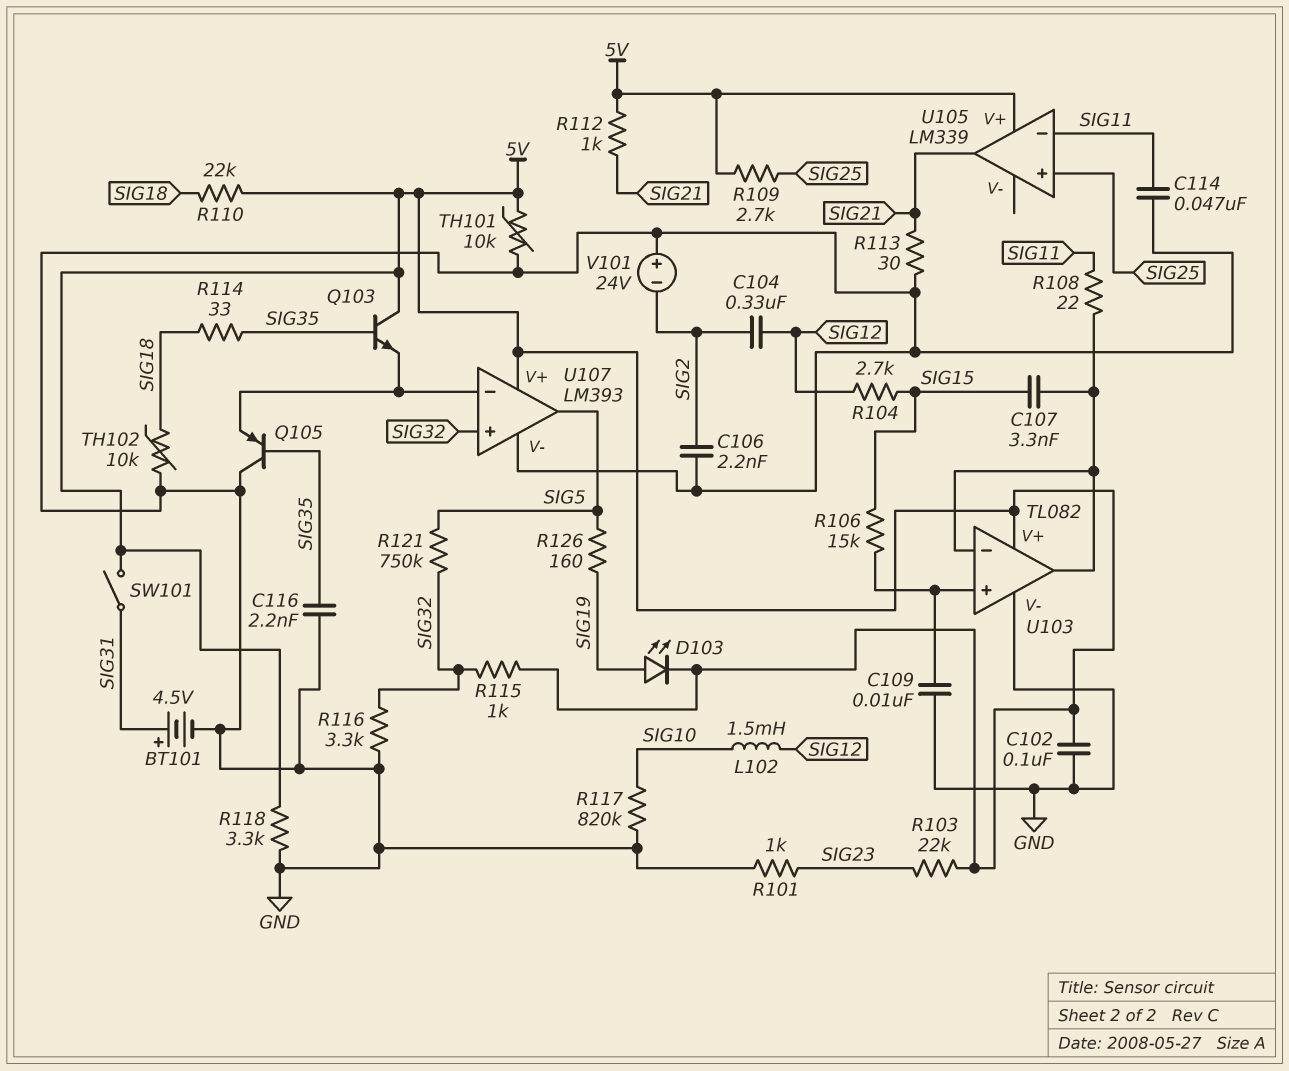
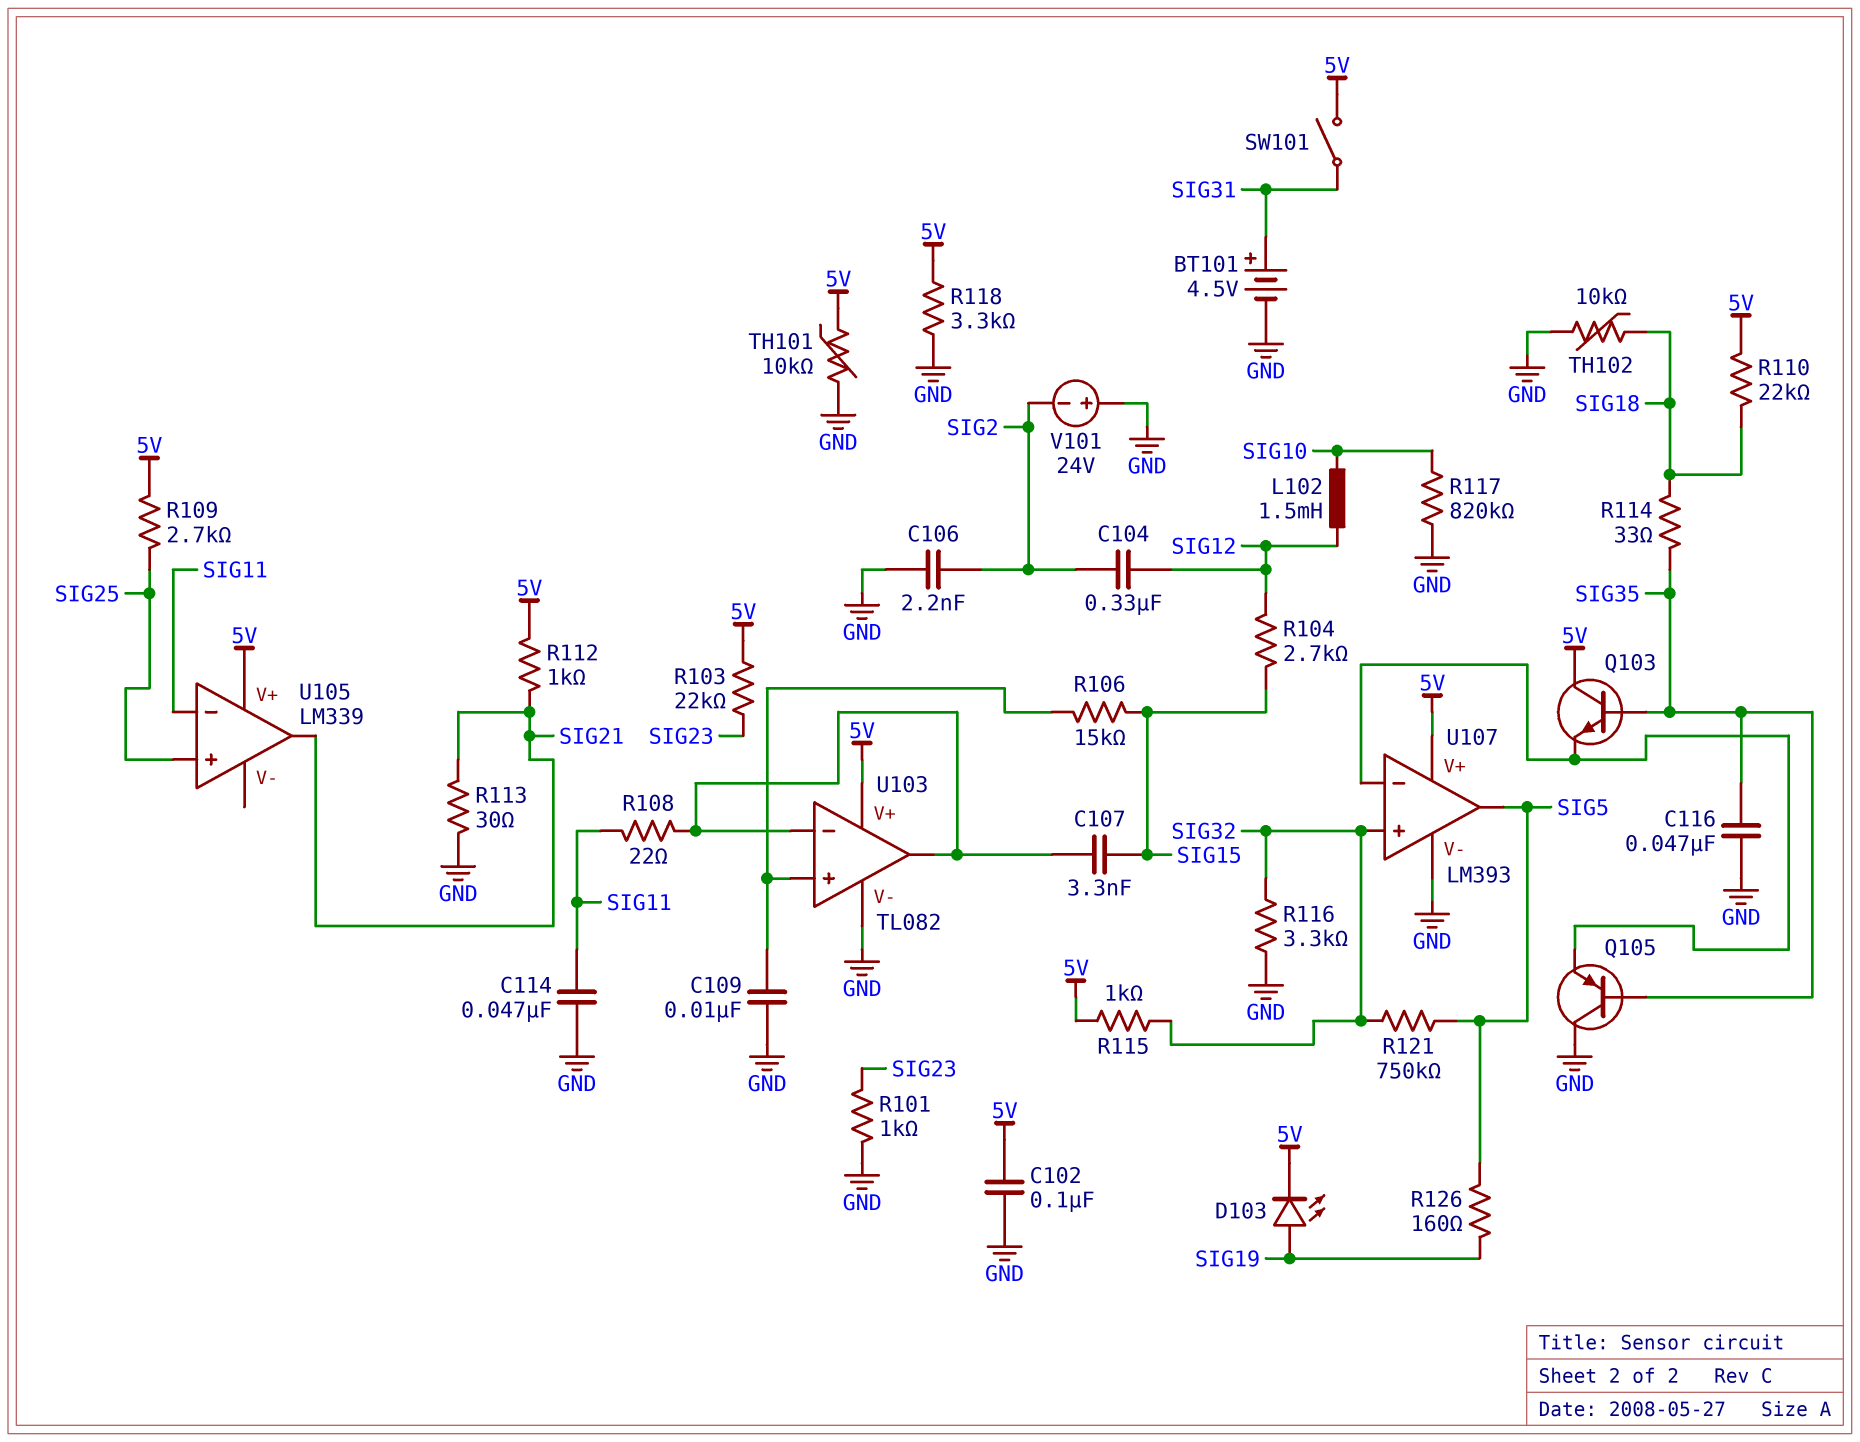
C116: 2.2nF (GND, SIG35) -> 47nF (GND, SIG35)

